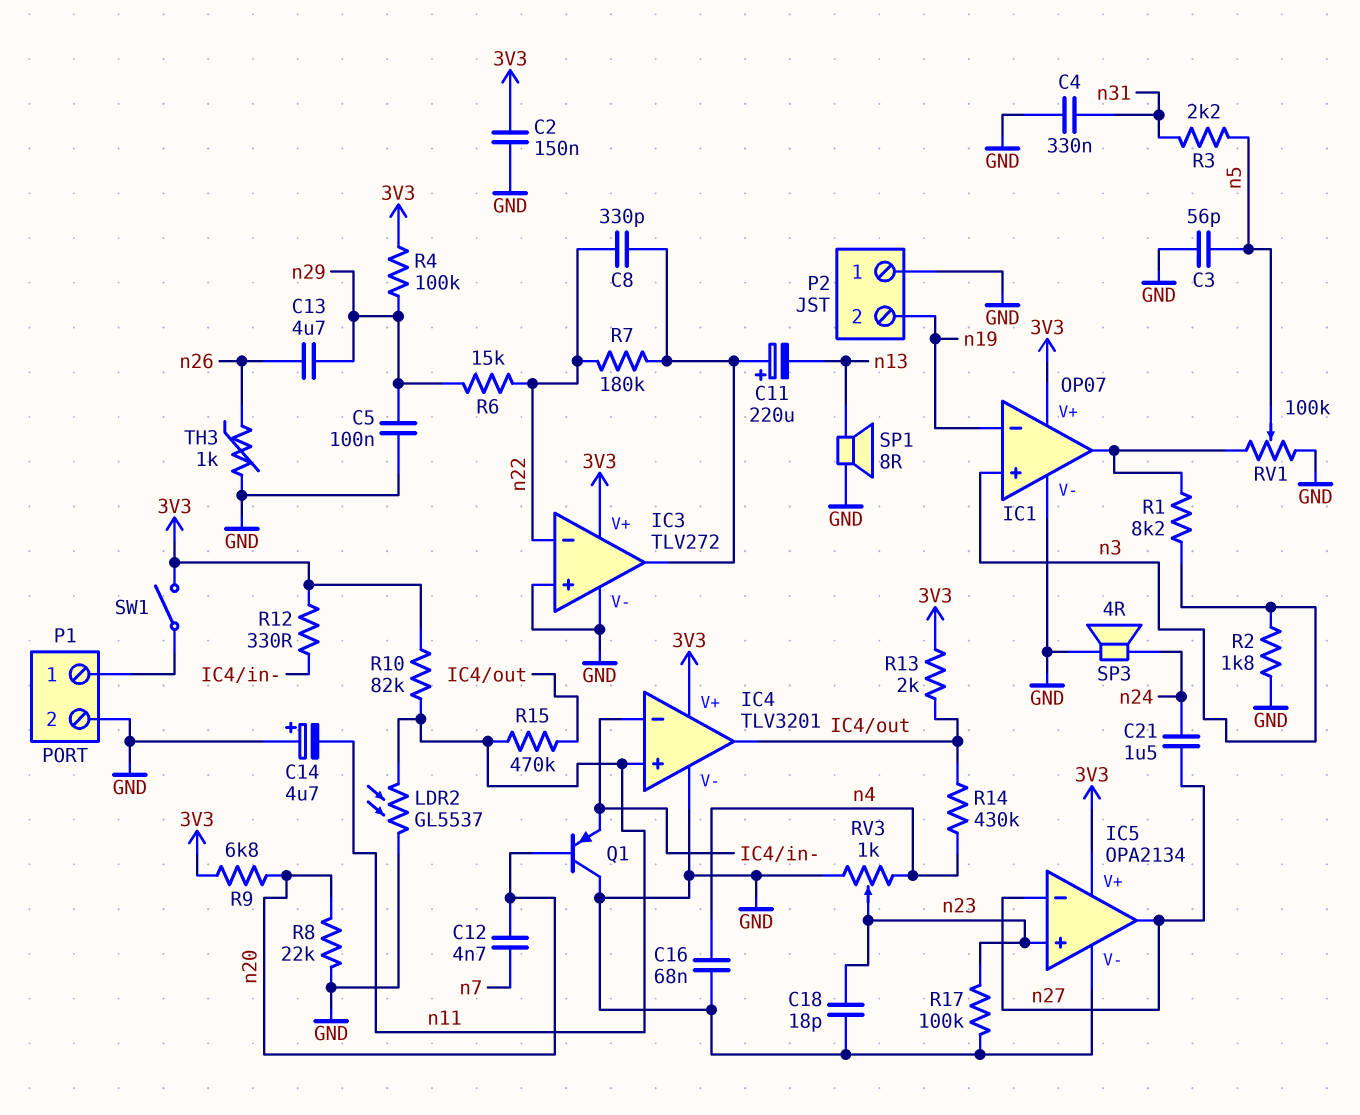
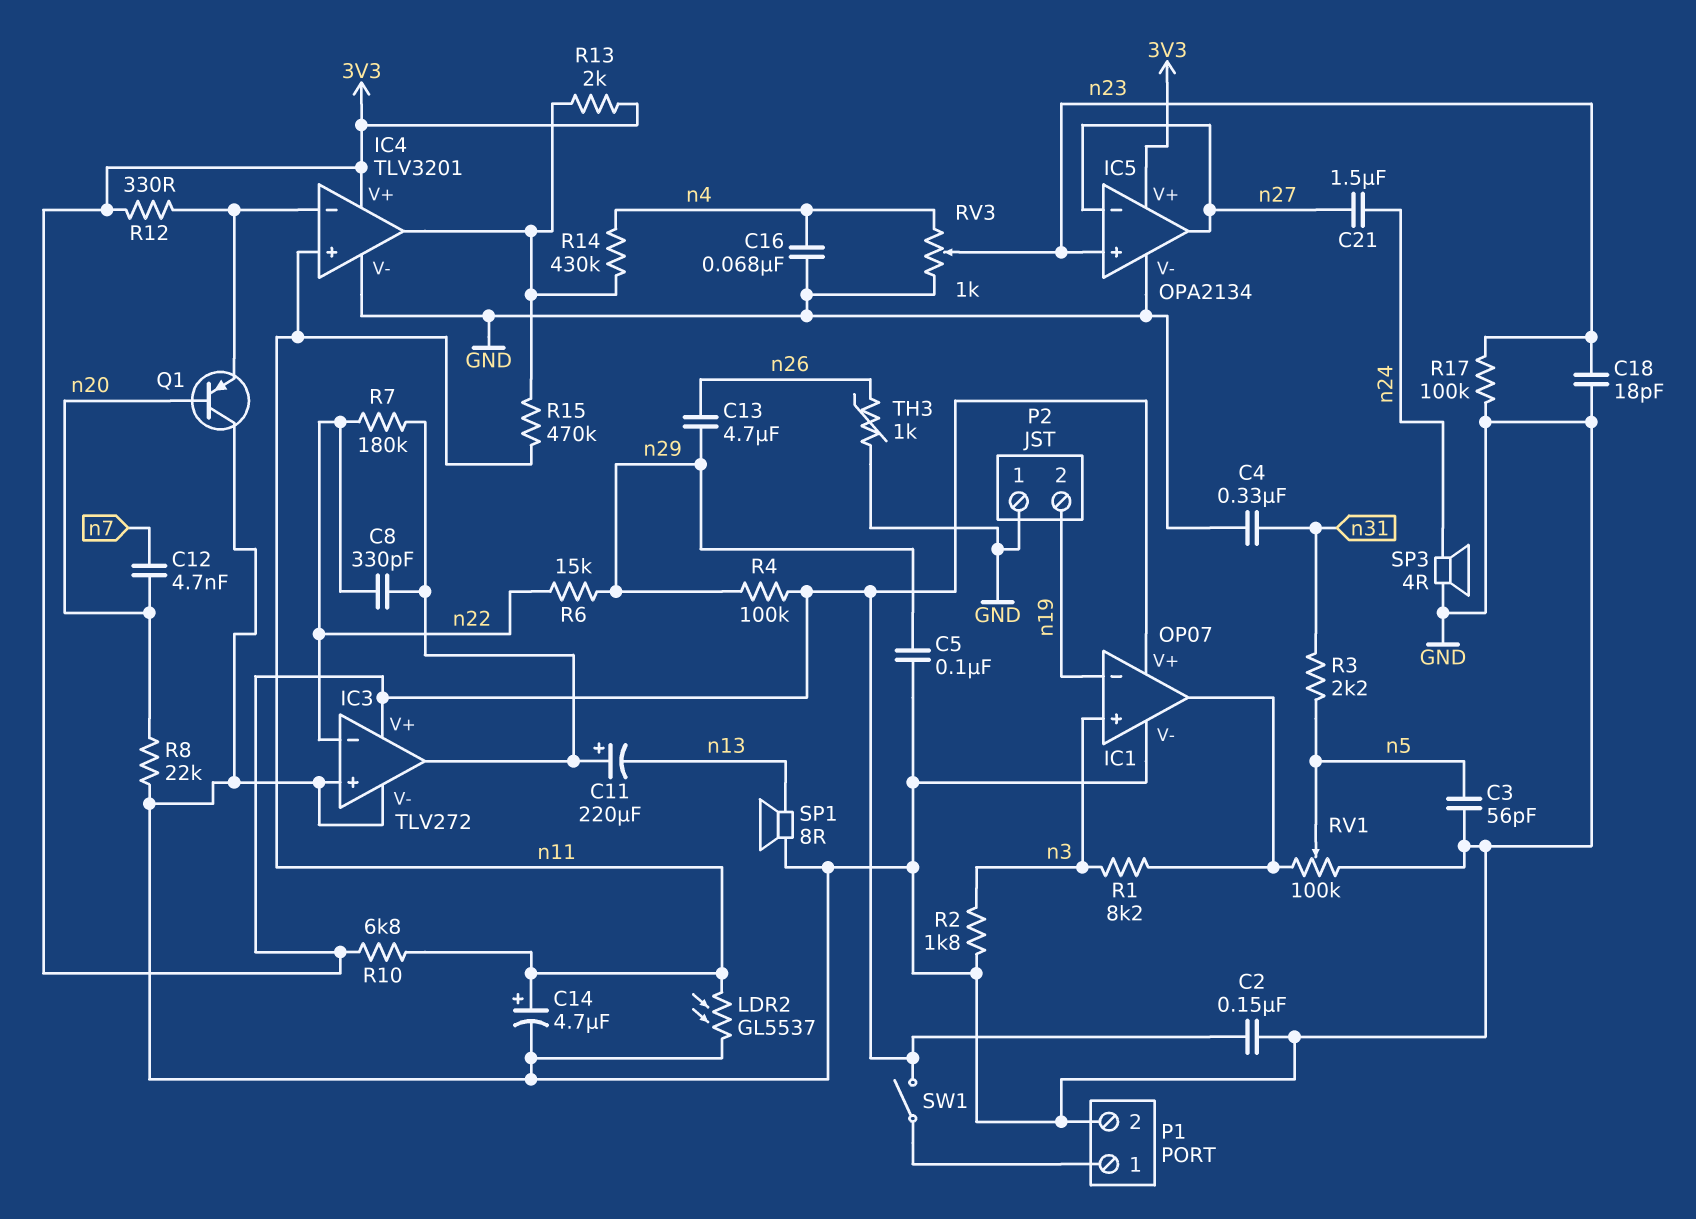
C14: 4.7uF (plus GND, minus n11) -> 4.7uF (plus n11, minus GND)
R9: 6.8k (3V3, n20) -> none
R10: 82k (3V3, n11) -> 6.8k (3V3, n11)

